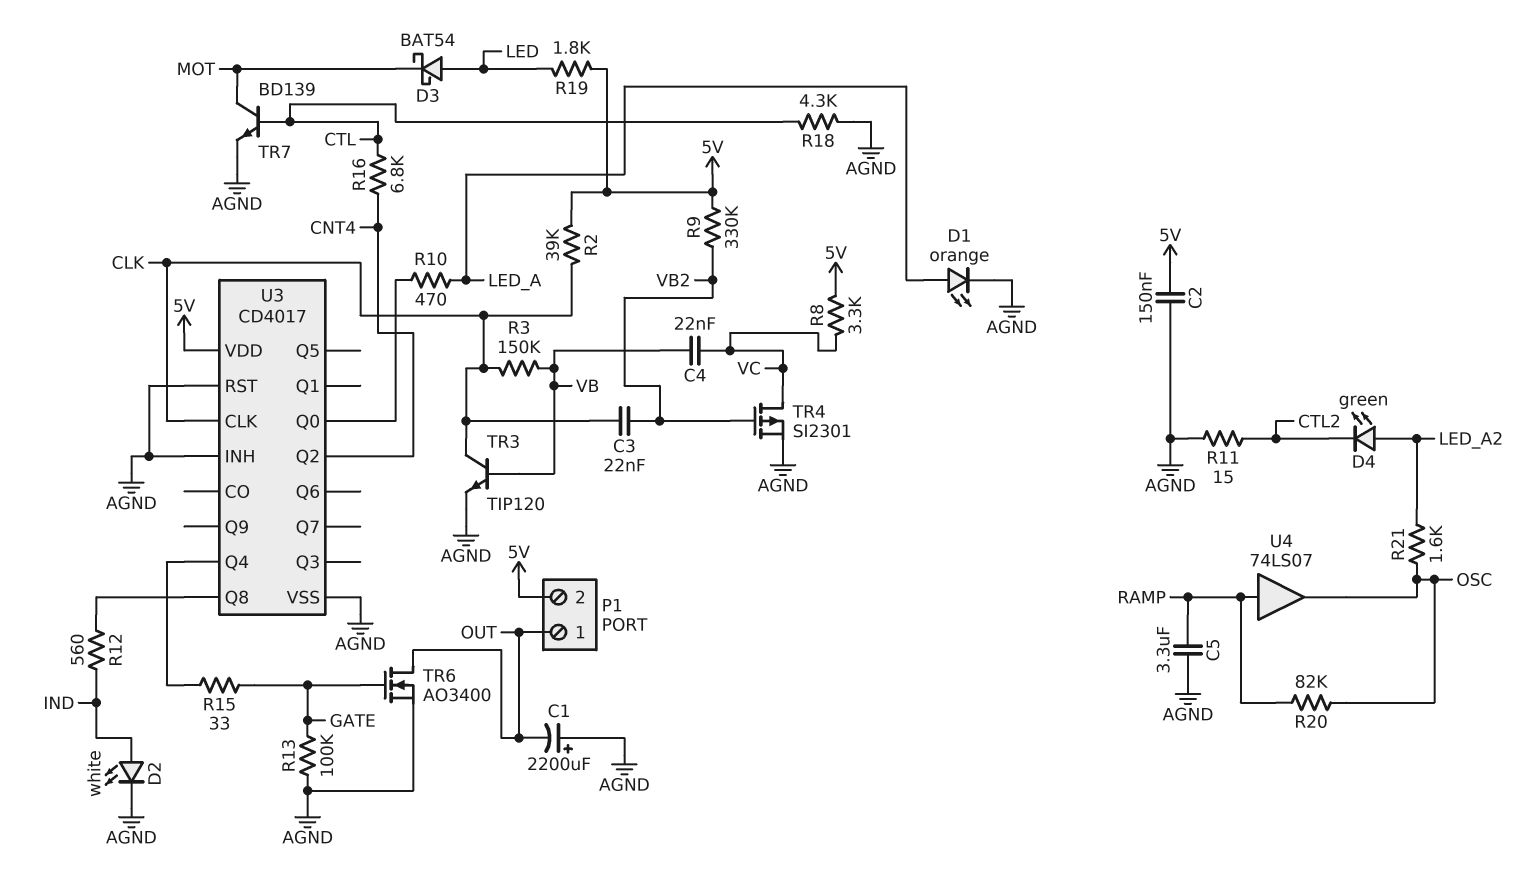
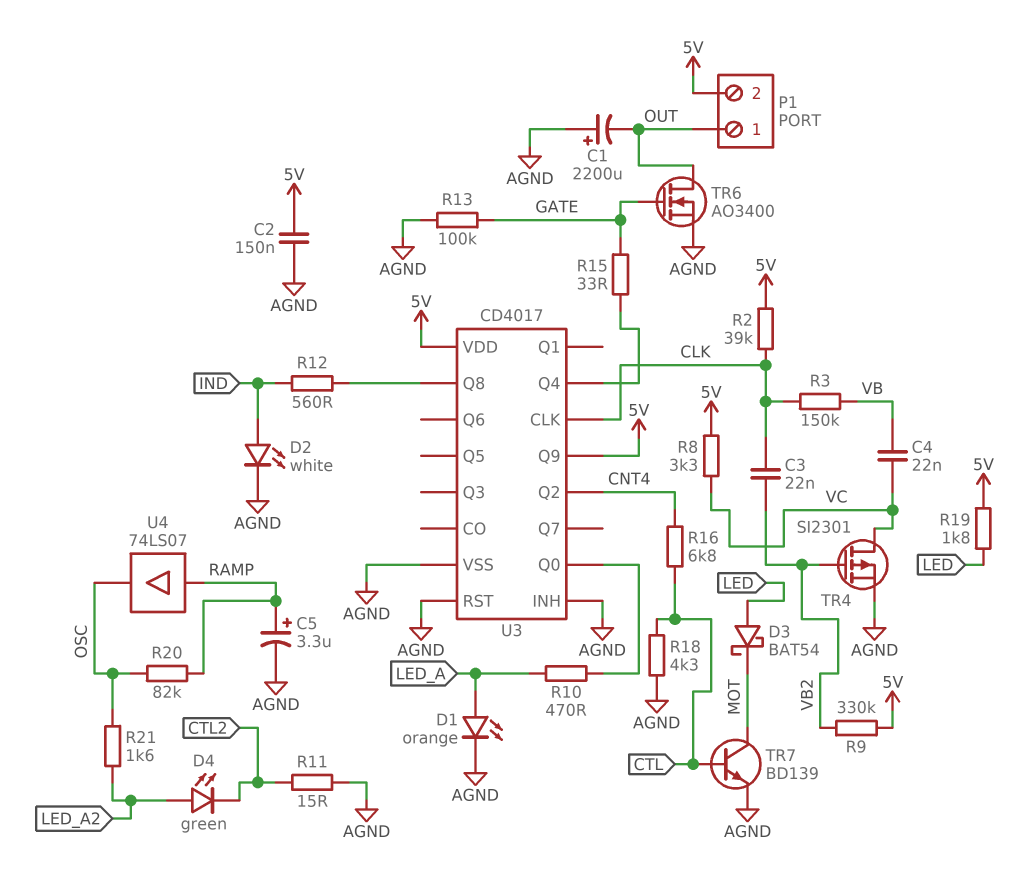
C5: 3.3uF (AGND, RAMP) -> 3.3uF (plus RAMP, minus AGND)
TR3: NPN TIP120 (B VB, C CLK, E AGND) -> none
U3 pin Q9: none -> 5V

